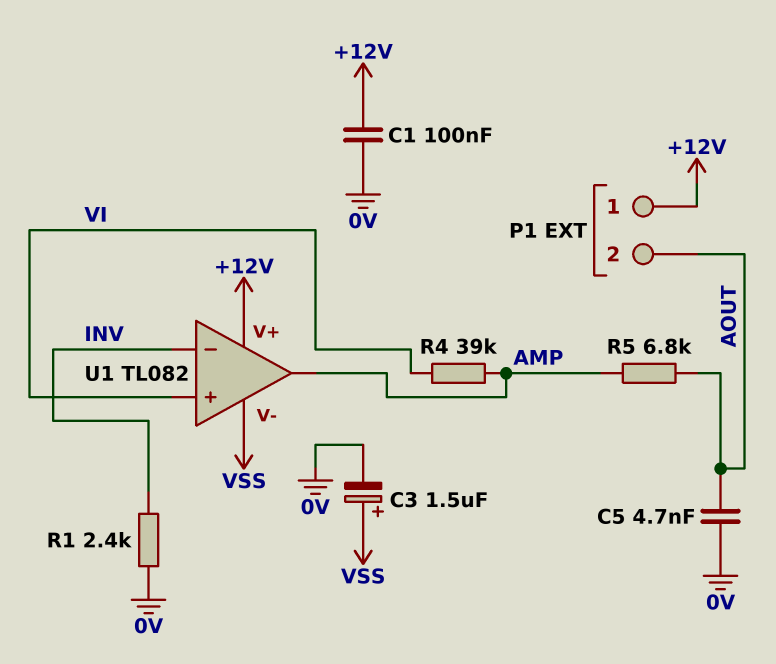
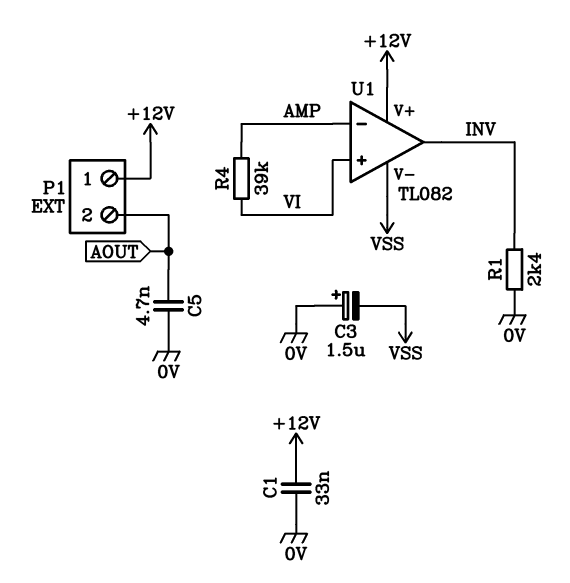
C1: 100nF (+12V, 0V) -> 33nF (+12V, 0V)
C3: 1.5uF (plus VSS, minus 0V) -> 1.5uF (plus 0V, minus VSS)
R5: 6.8k (AMP, AOUT) -> none
U1 pin in-: INV -> AMP
U1 pin out: AMP -> INV

